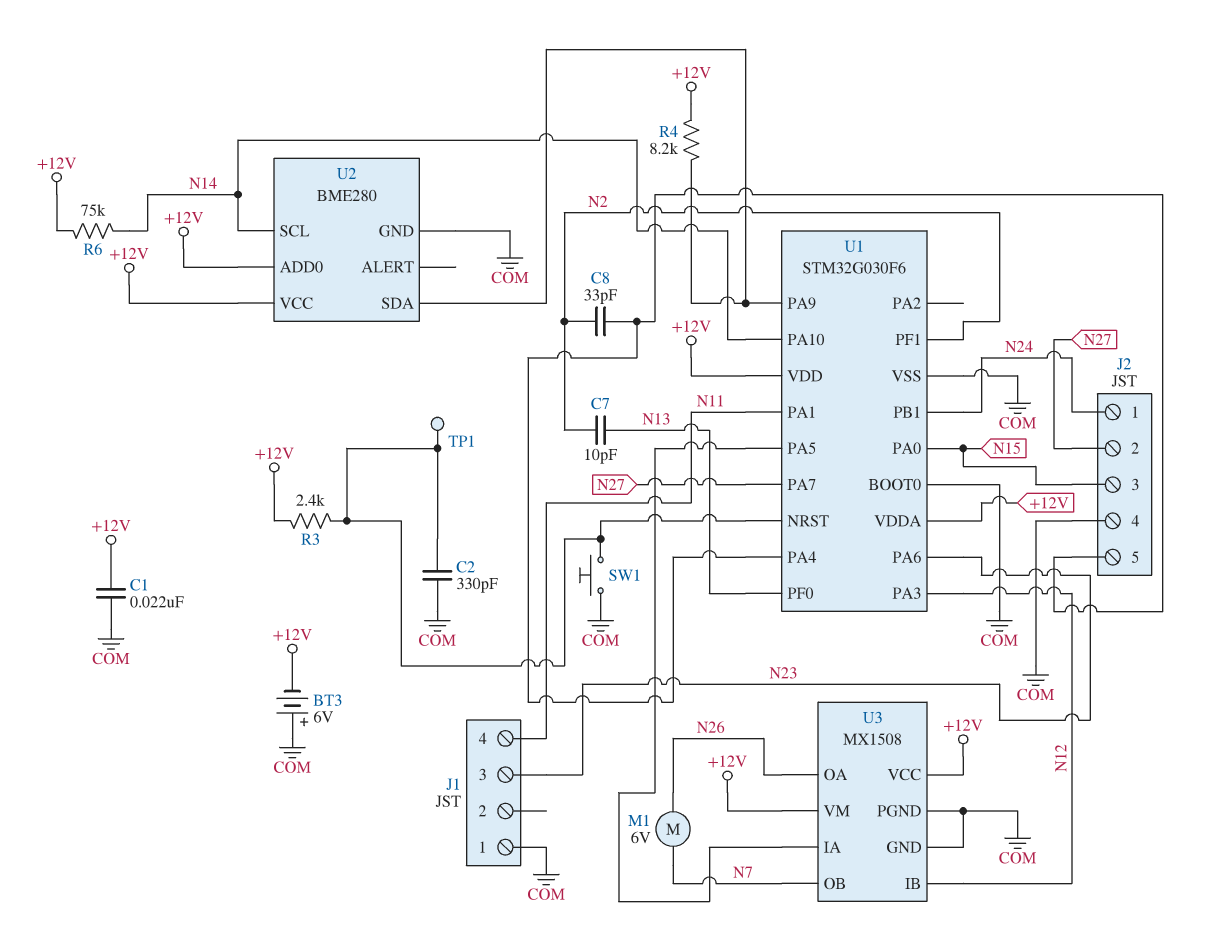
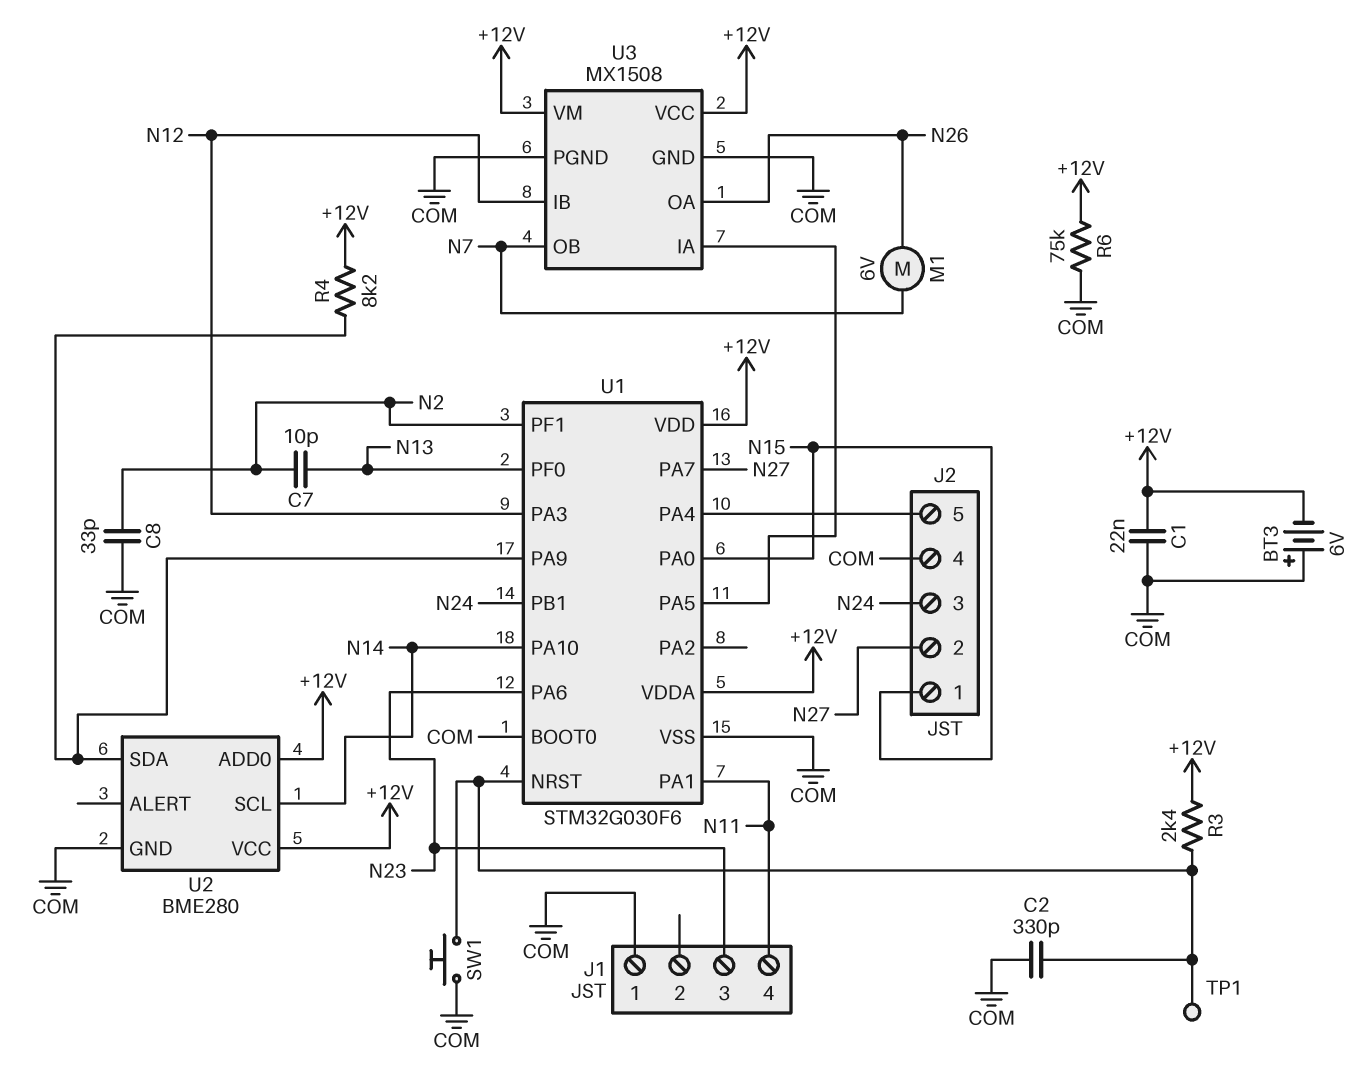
C8: 33pF (J2/5, N2) -> 33pF (COM, N2)
J2 pin 1: N24 -> N15
J2 pin 3: N15 -> N24
R6: 75k (+12V, N14) -> 75k (+12V, COM)

